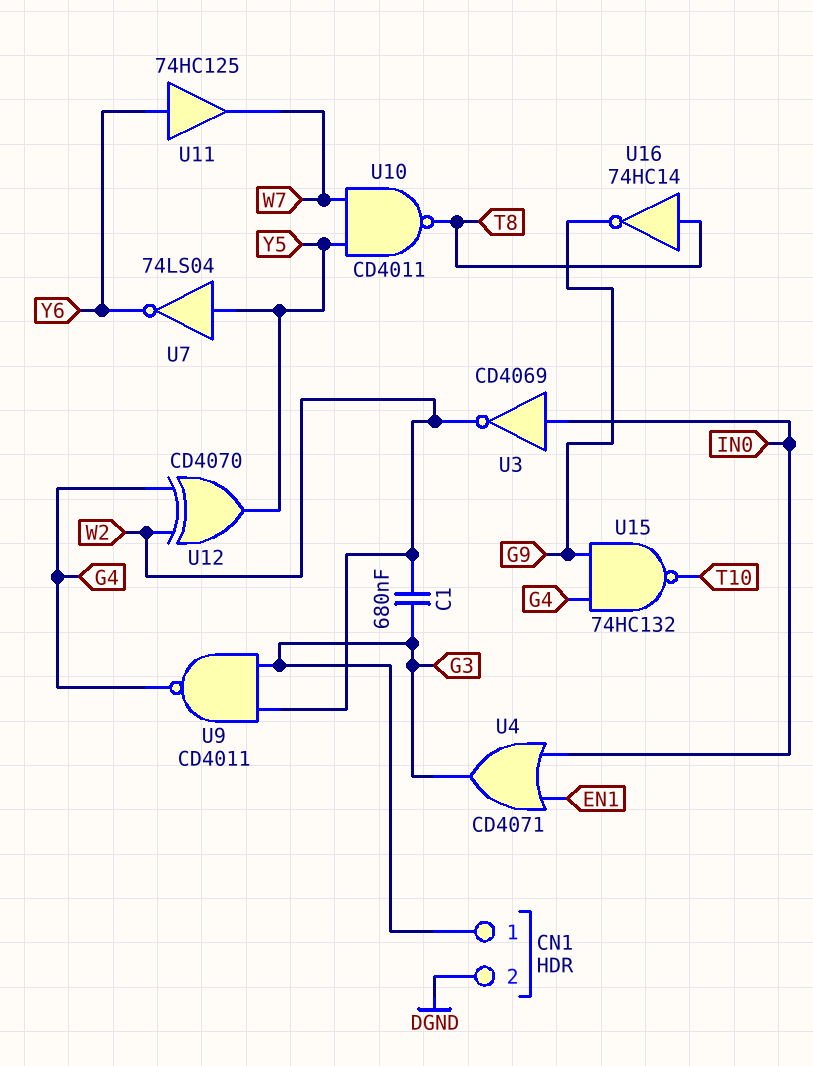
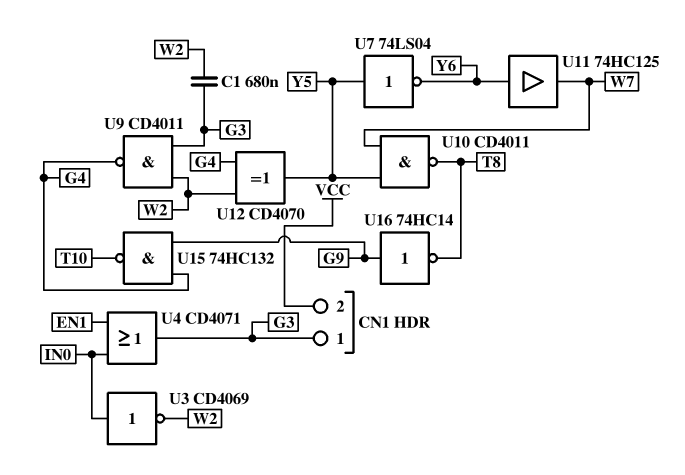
CN1 pin 2: DGND -> VCC
U16: NOT 74HC14 (in T8, out G9) -> NOT 74HC14 (in G9, out T8)

